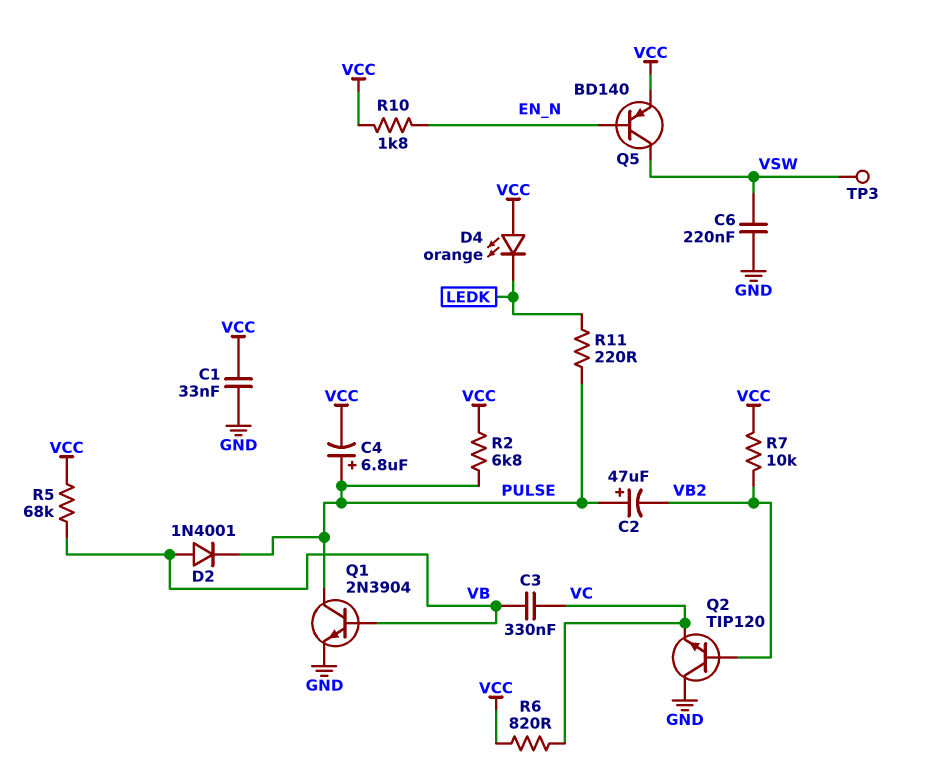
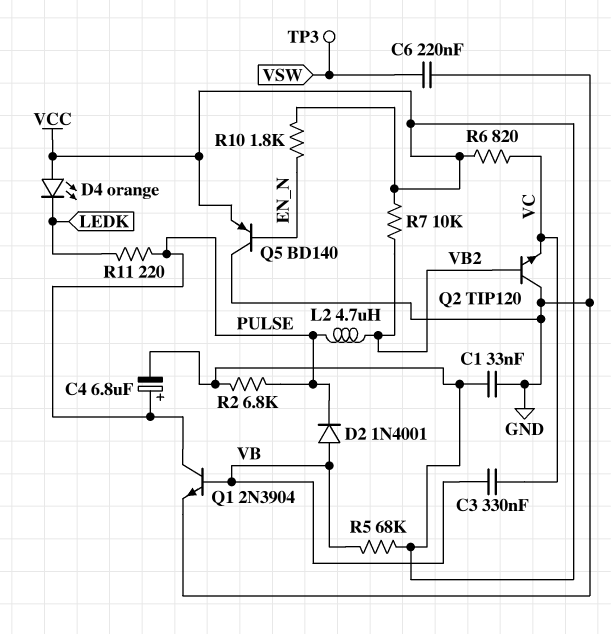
C2: 47uF (plus PULSE, minus VB2) -> none
L2: none -> 4.7uH (PULSE, VB2)
Q5: PNP BD140 (B EN_N, C VSW, E VCC) -> PNP BD140 (B EN_N, C GND, E VCC)

